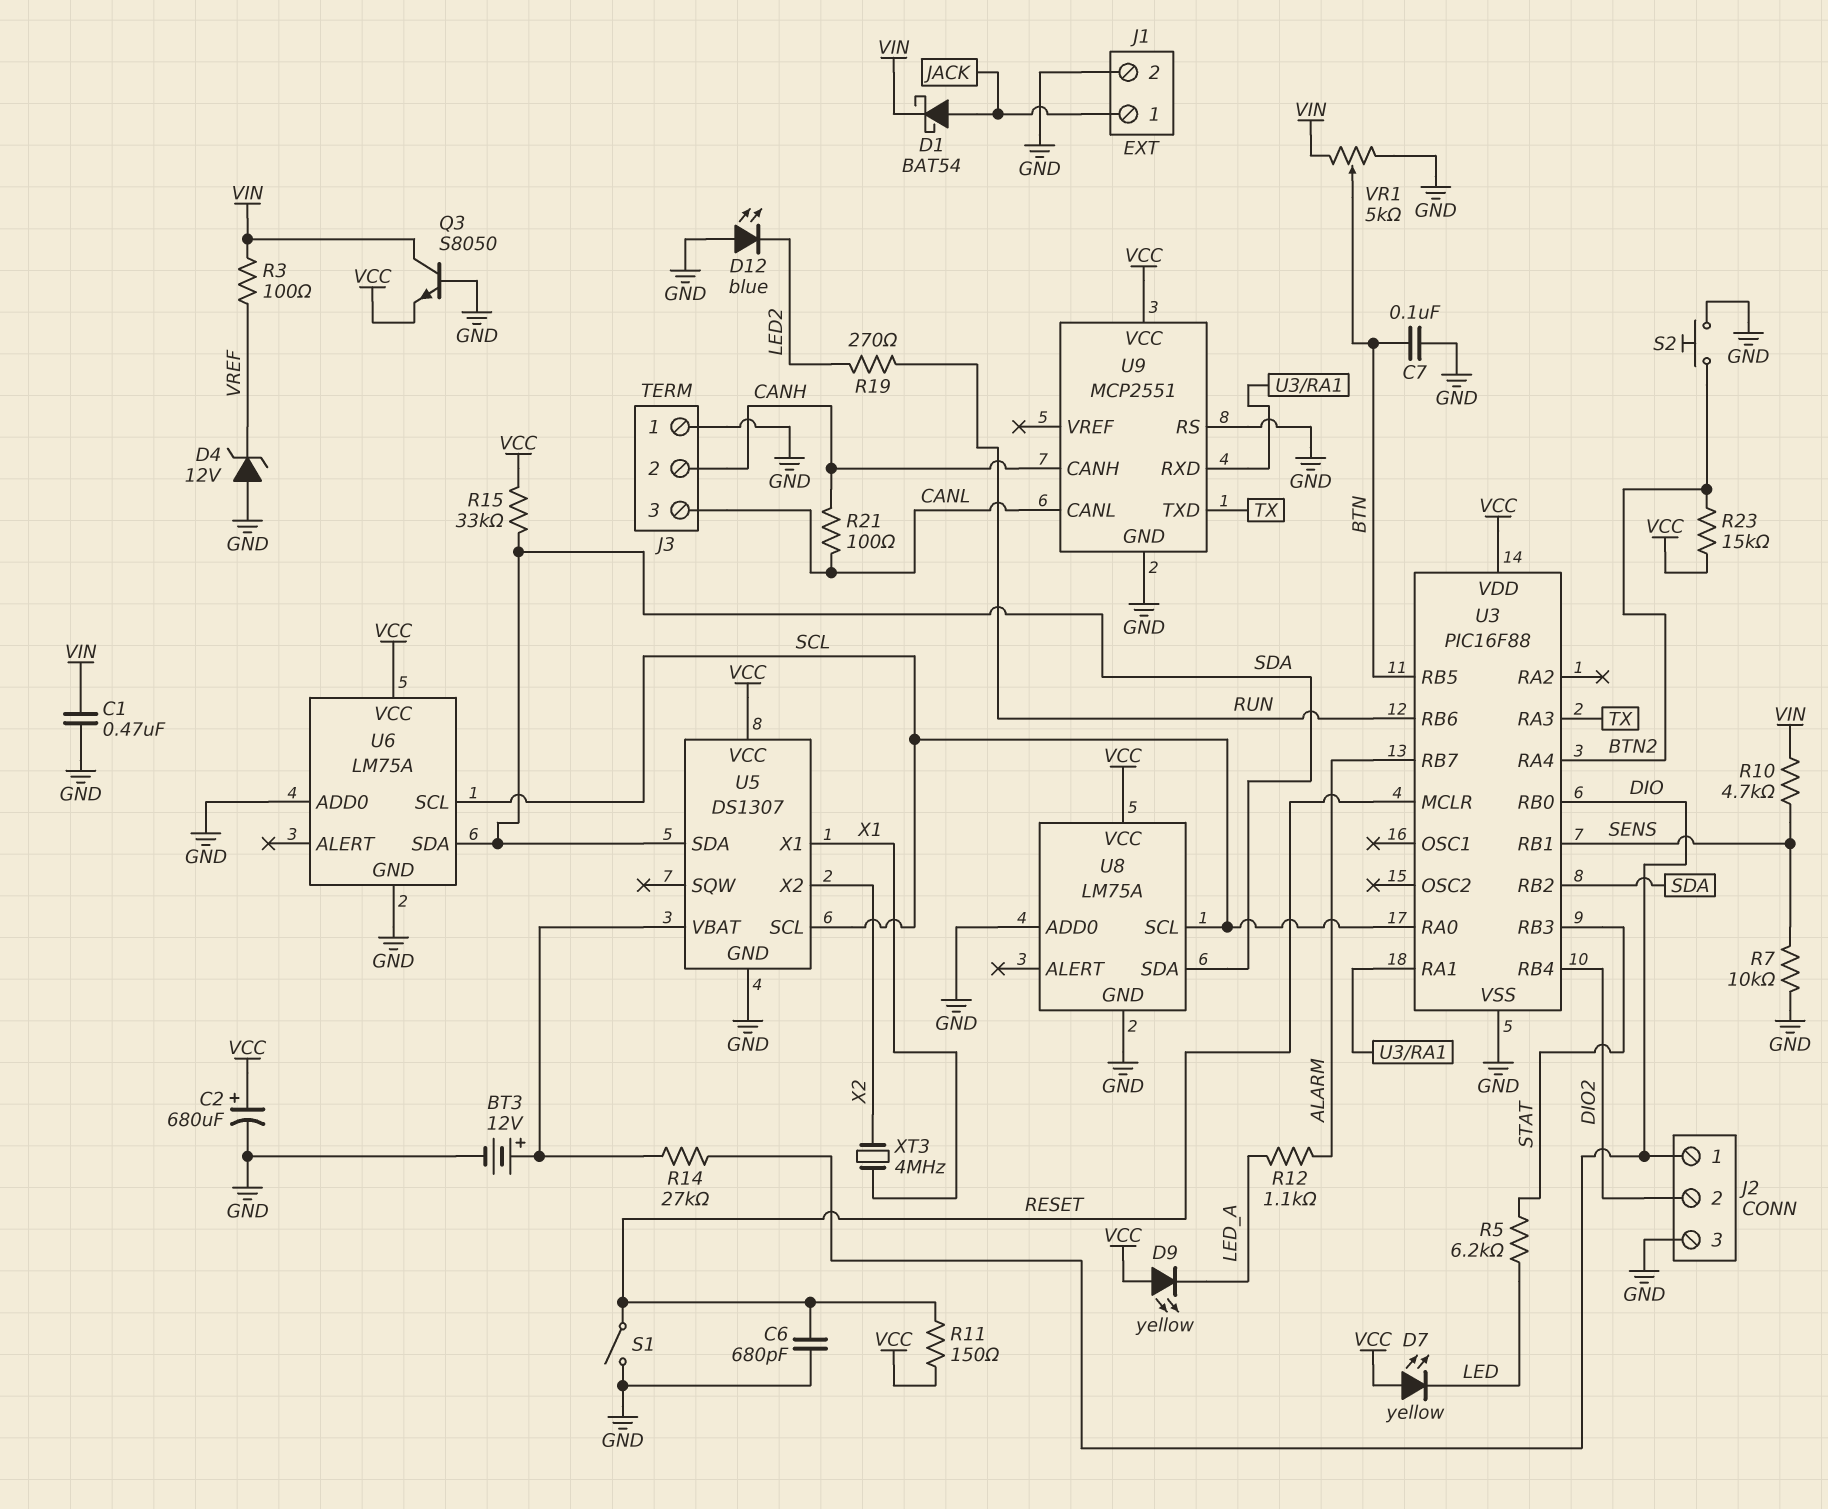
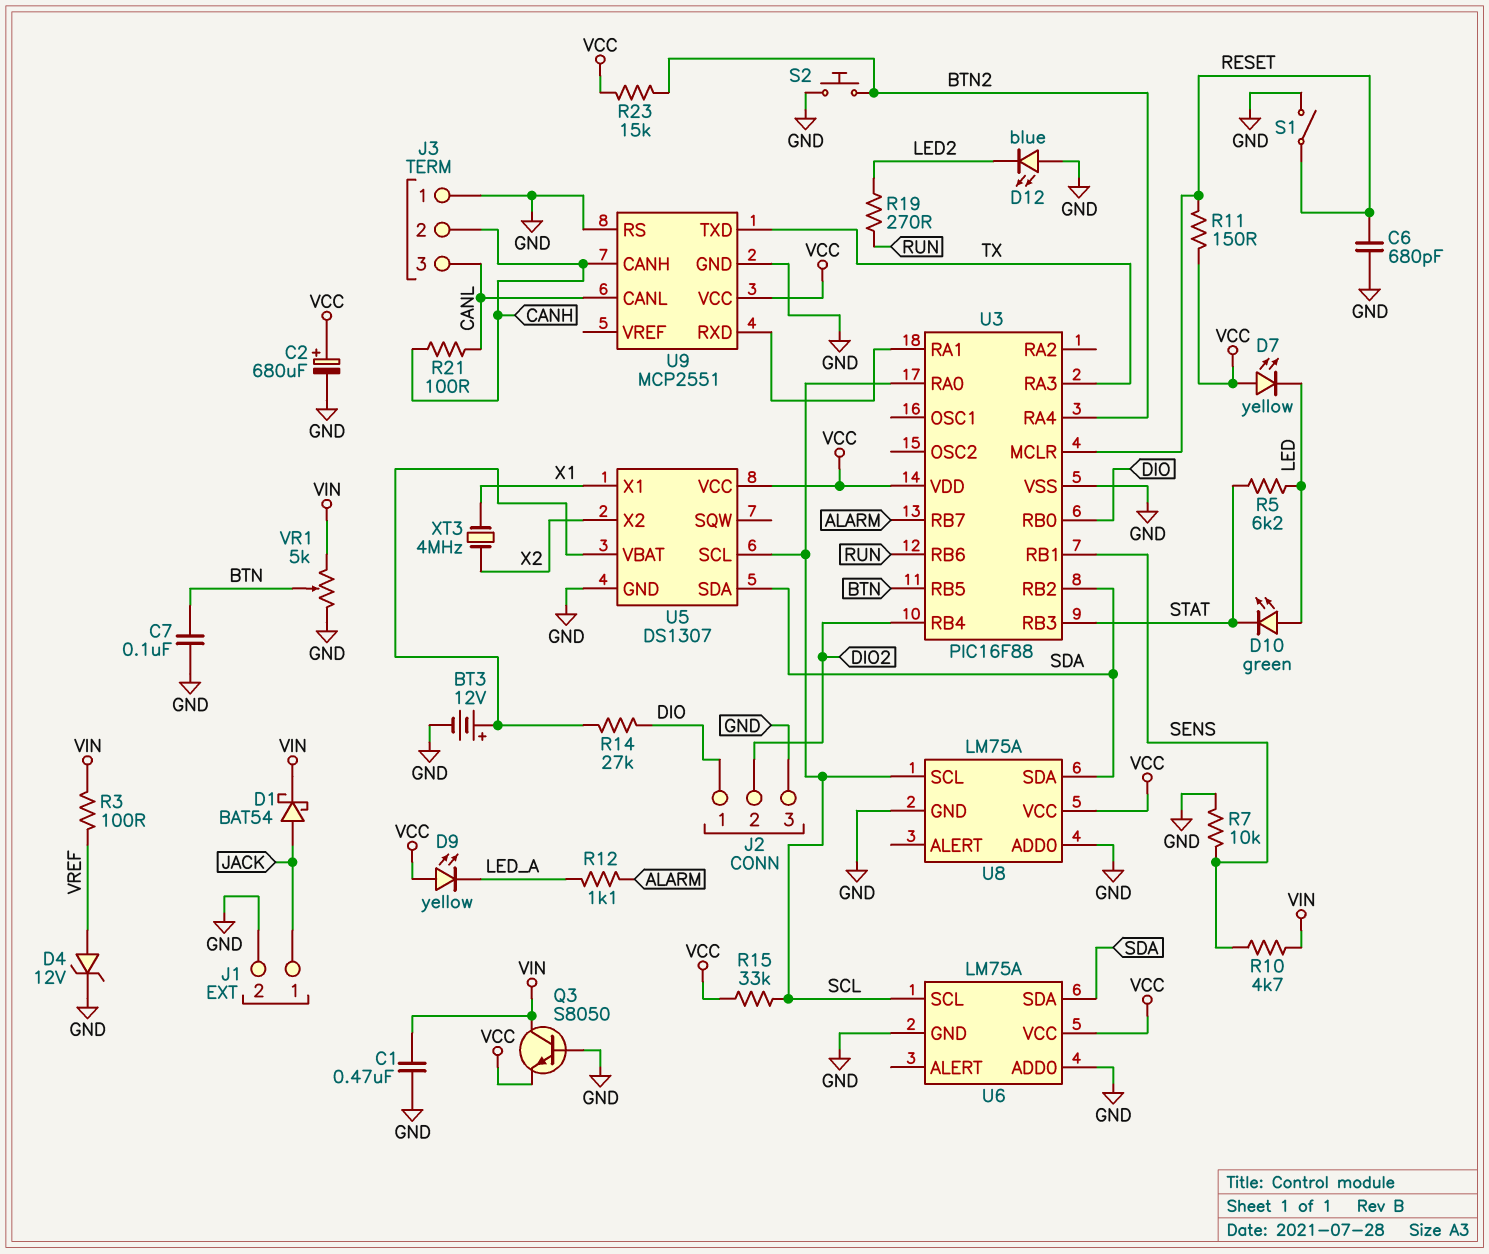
D4: zener 12V (A GND, K VREF) -> zener 12V (A VREF, K GND)
D10: none -> LED green (A LED, K STAT)
R15: 33k (SDA, VCC) -> 33k (SCL, VCC)

